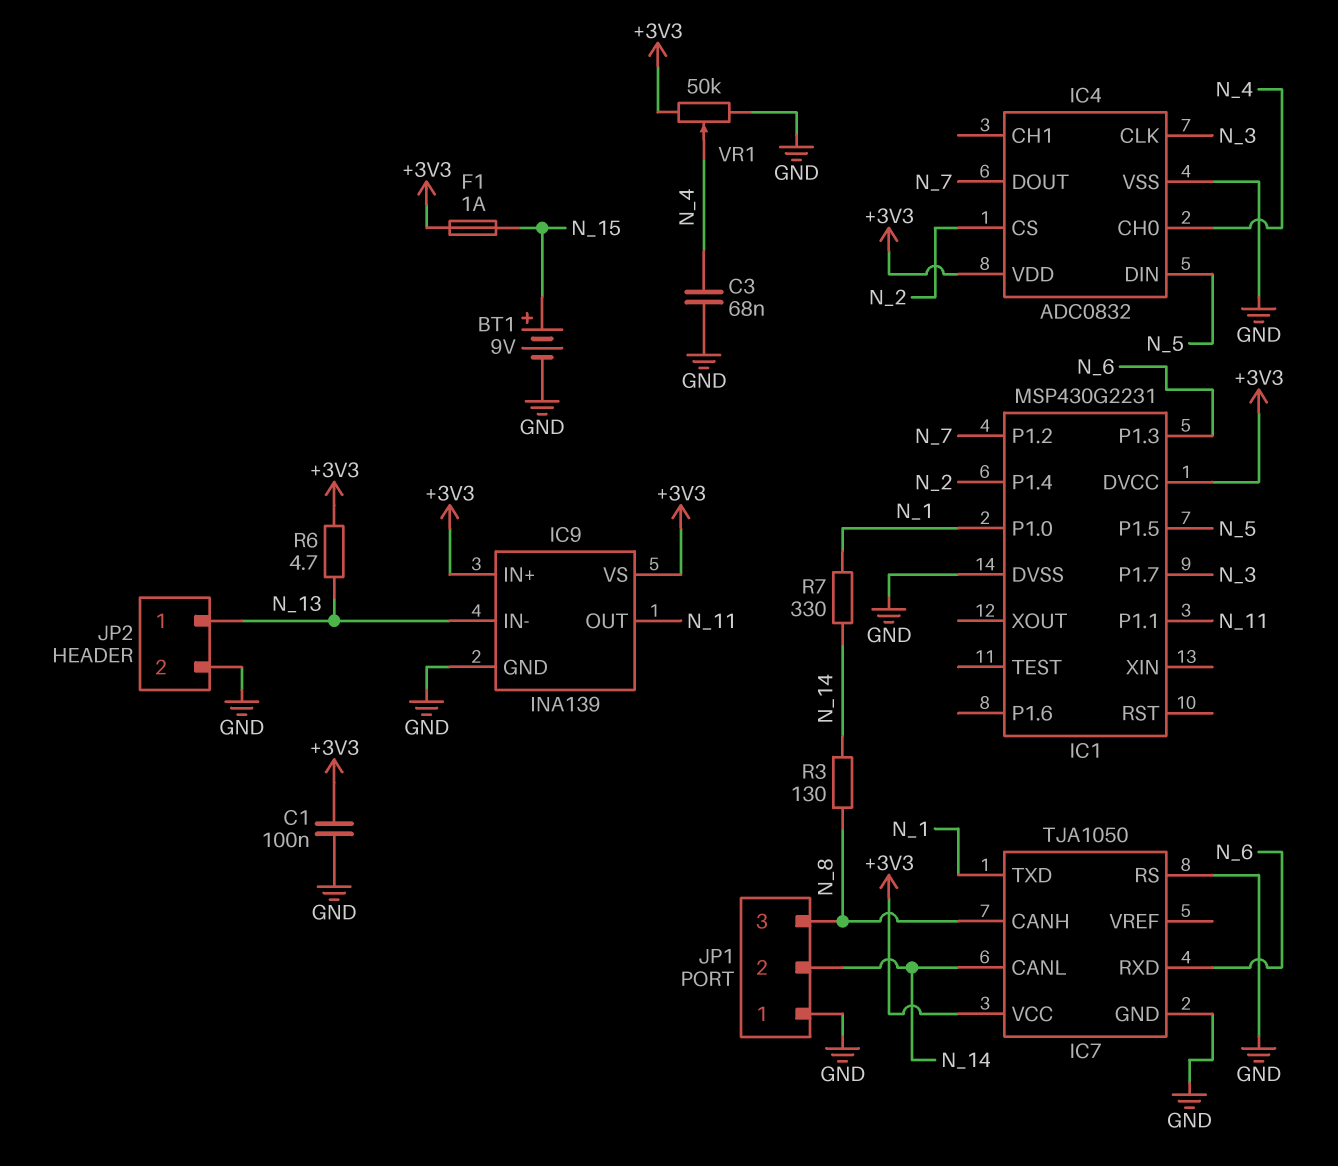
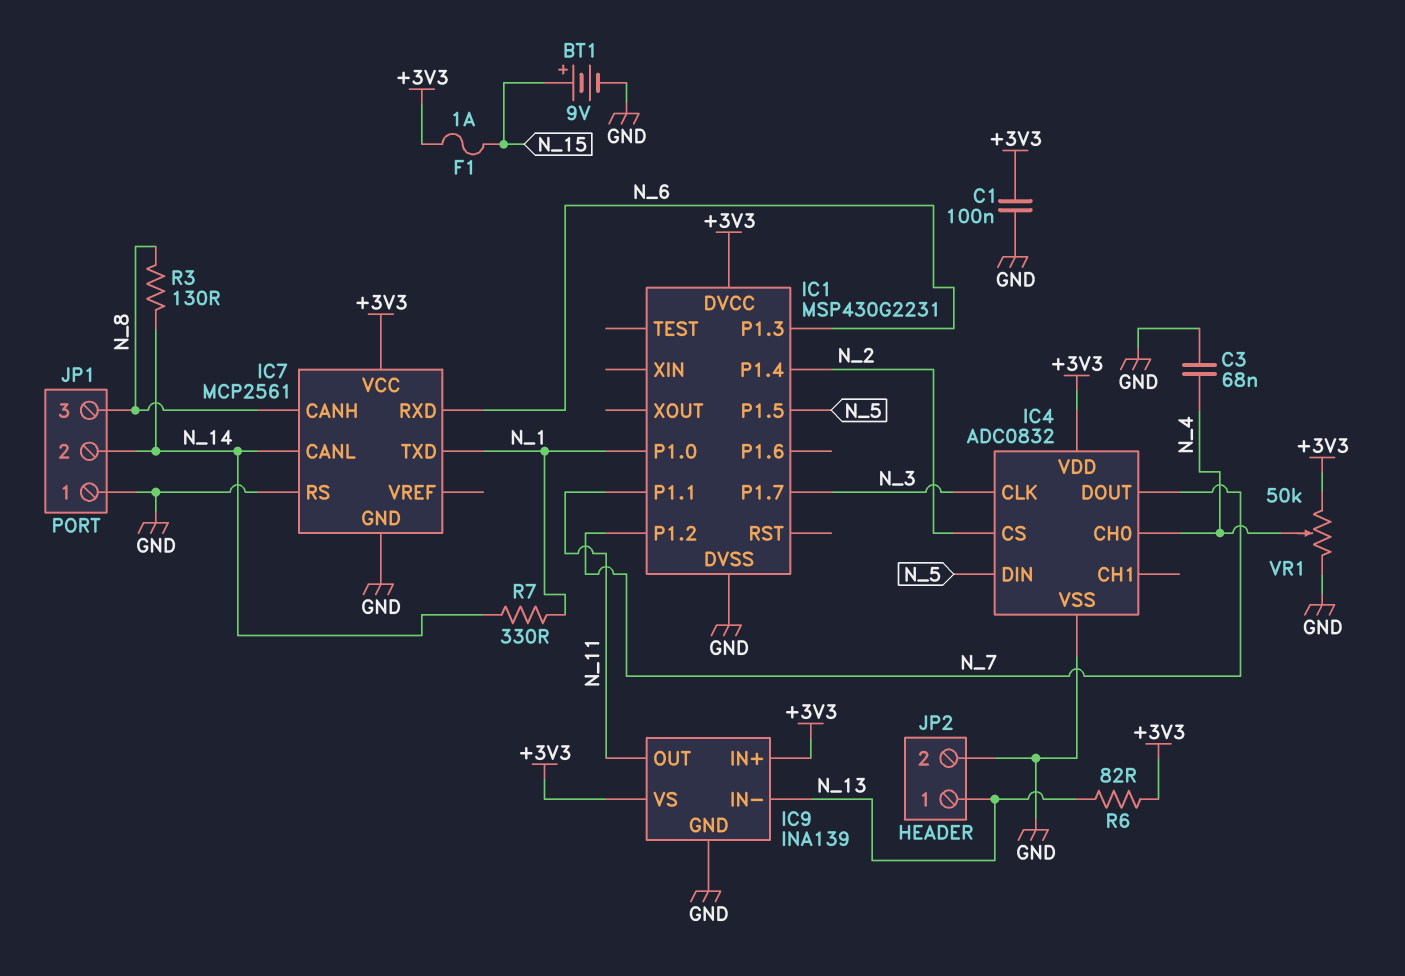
IC7: TJA1050 -> MCP2561
R6: 4.7 (+3V3, N_13) -> 82 (+3V3, N_13)

